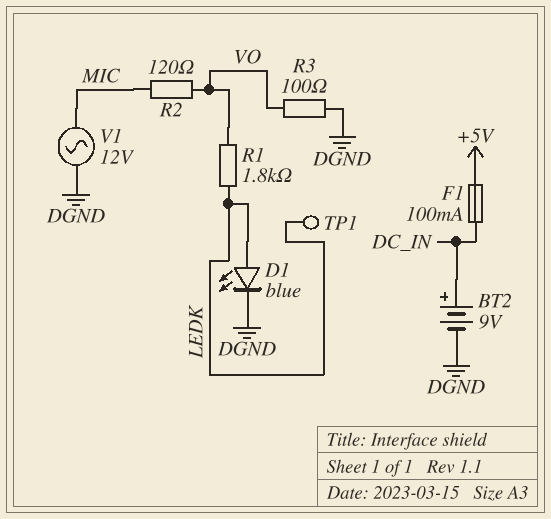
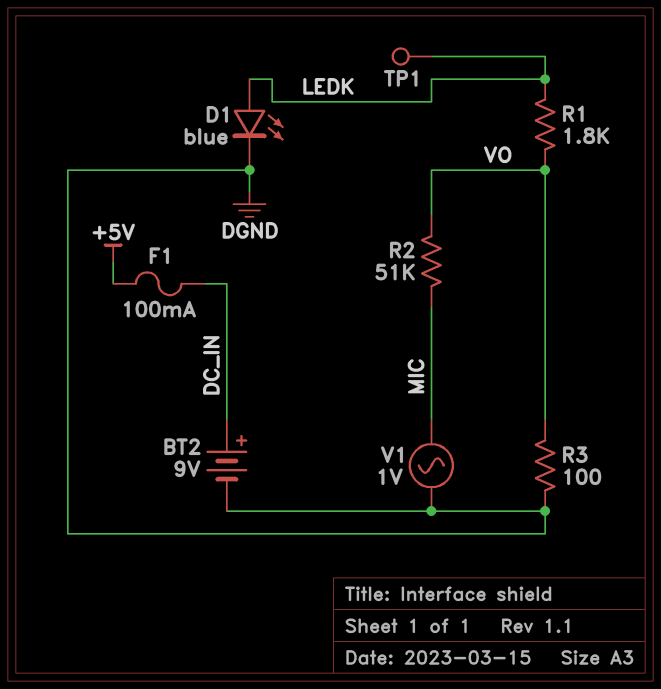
R2: 120 (MIC, VO) -> 51k (MIC, VO)
V1: AC 12V (DGND, MIC) -> AC 1V (DGND, MIC)

